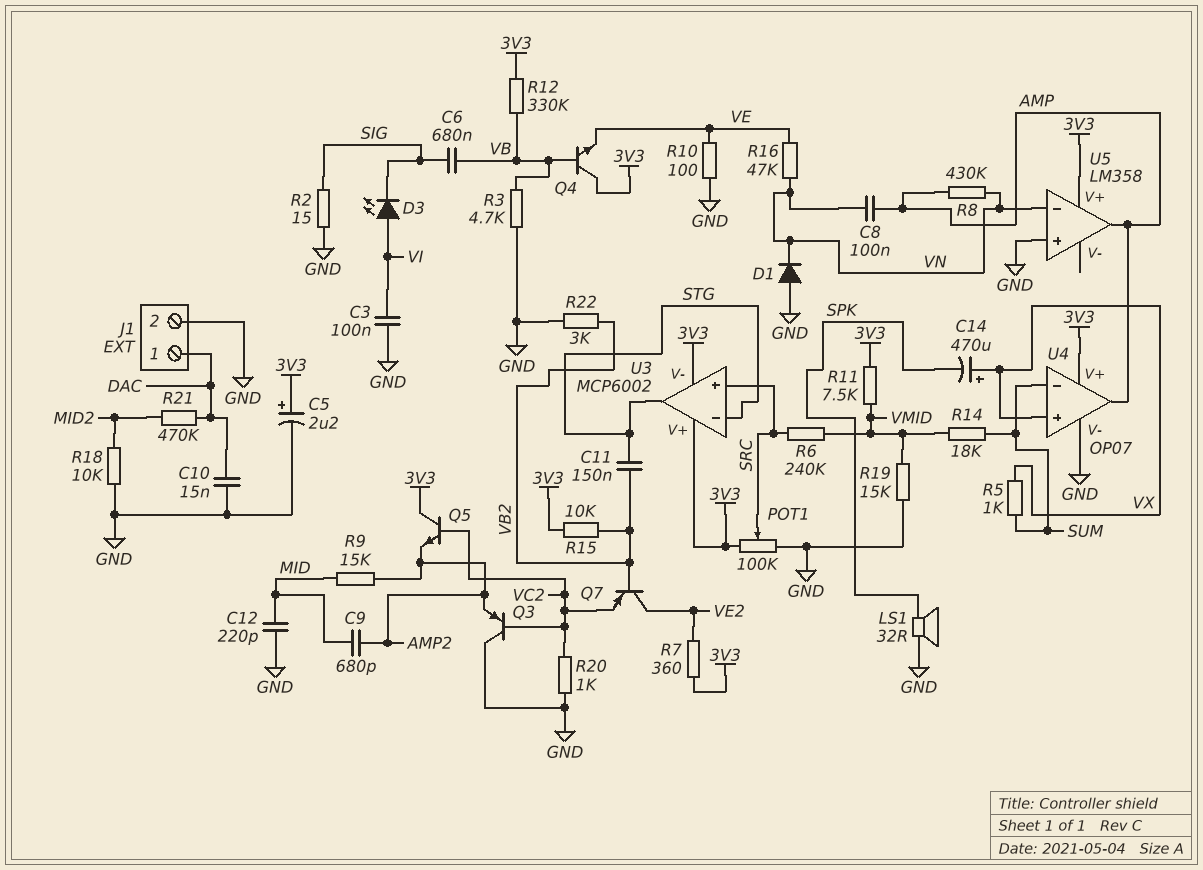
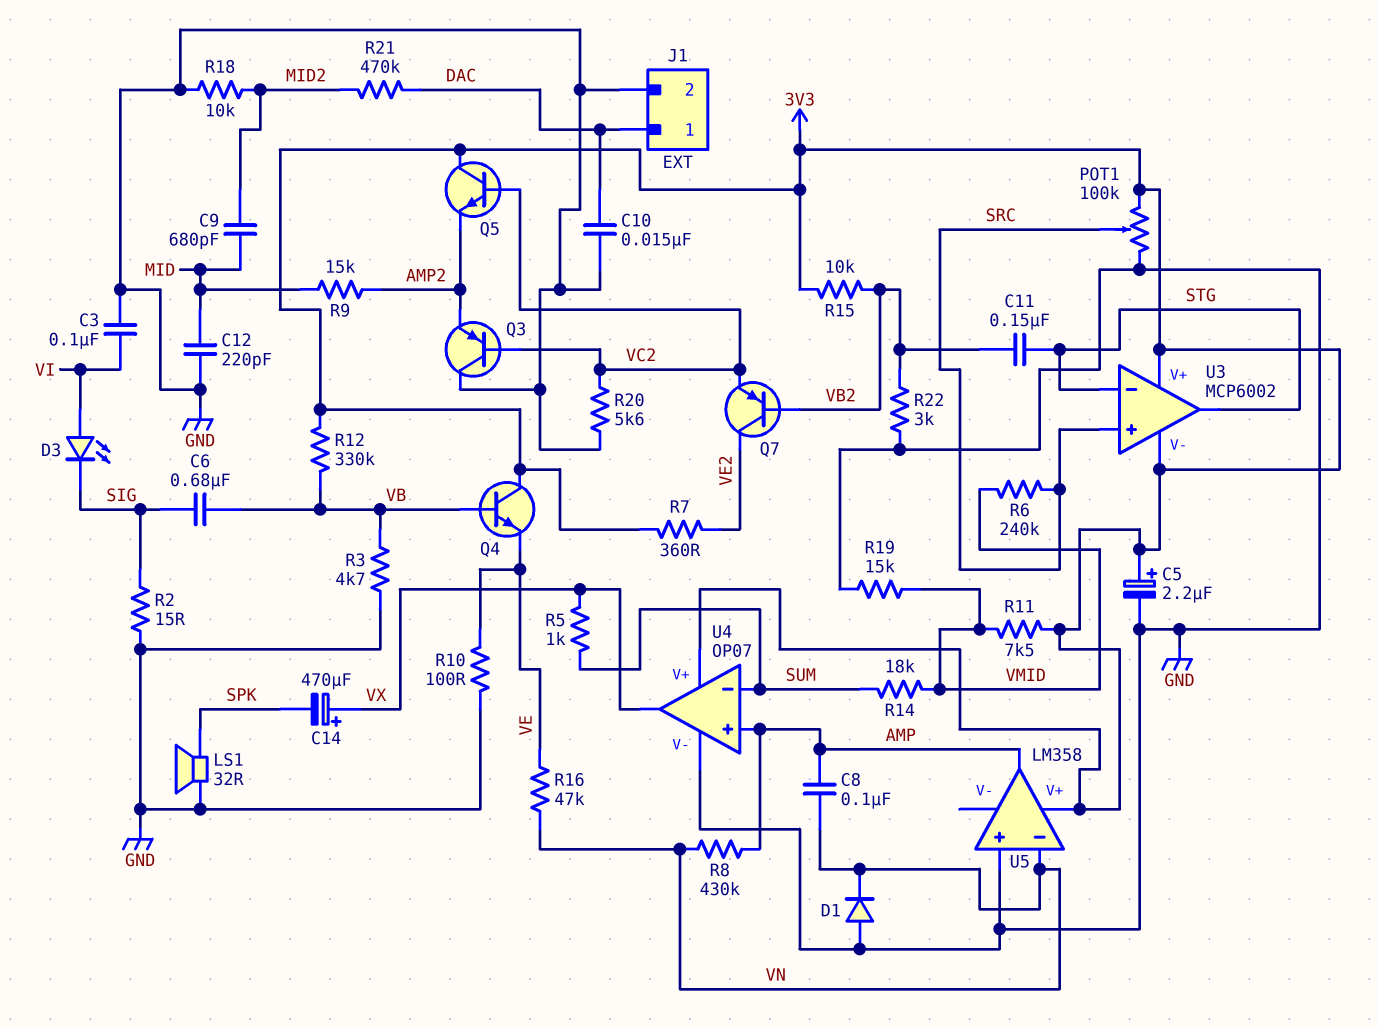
C9: 680pF (AMP2, MID) -> 680pF (MID, MID2)
R20: 1k (GND, VC2) -> 5.6k (GND, VC2)
U4 pin in+: VX -> AMP
U4 pin out: AMP -> VX

